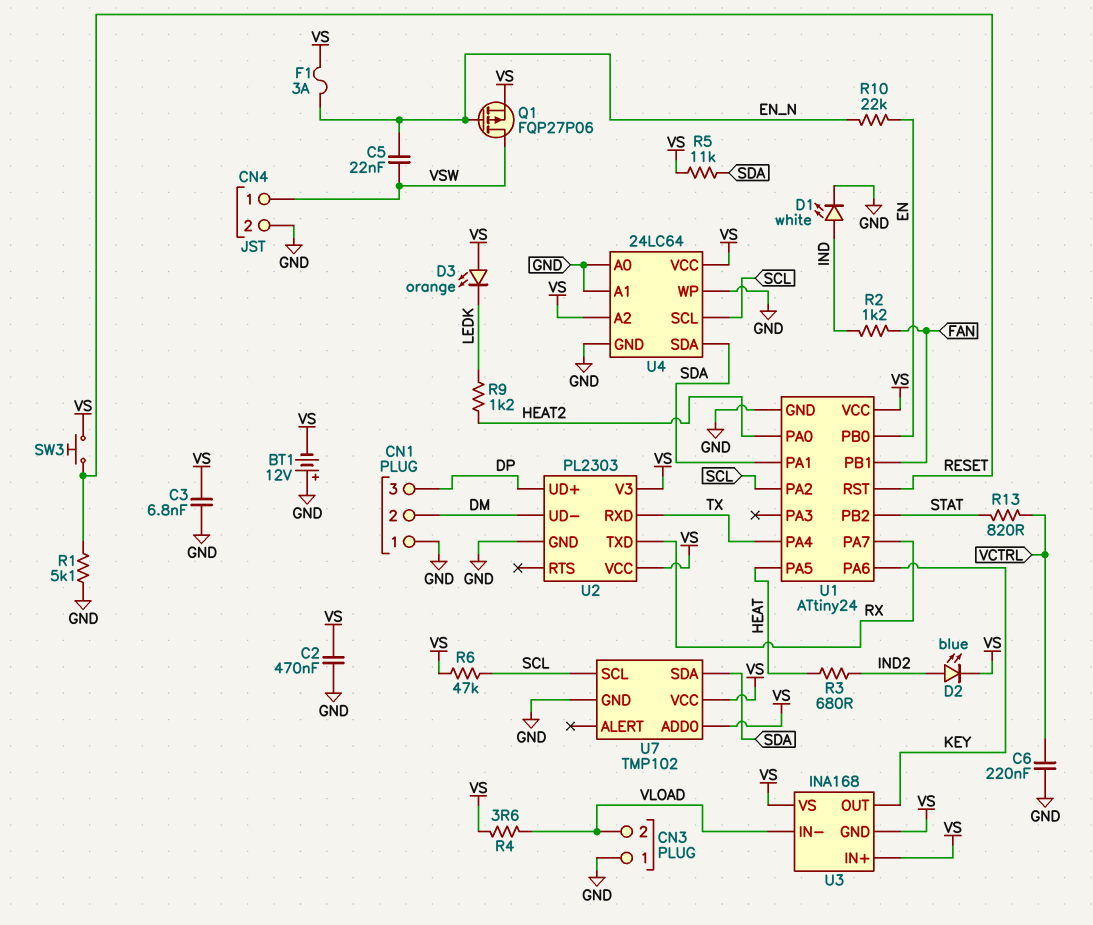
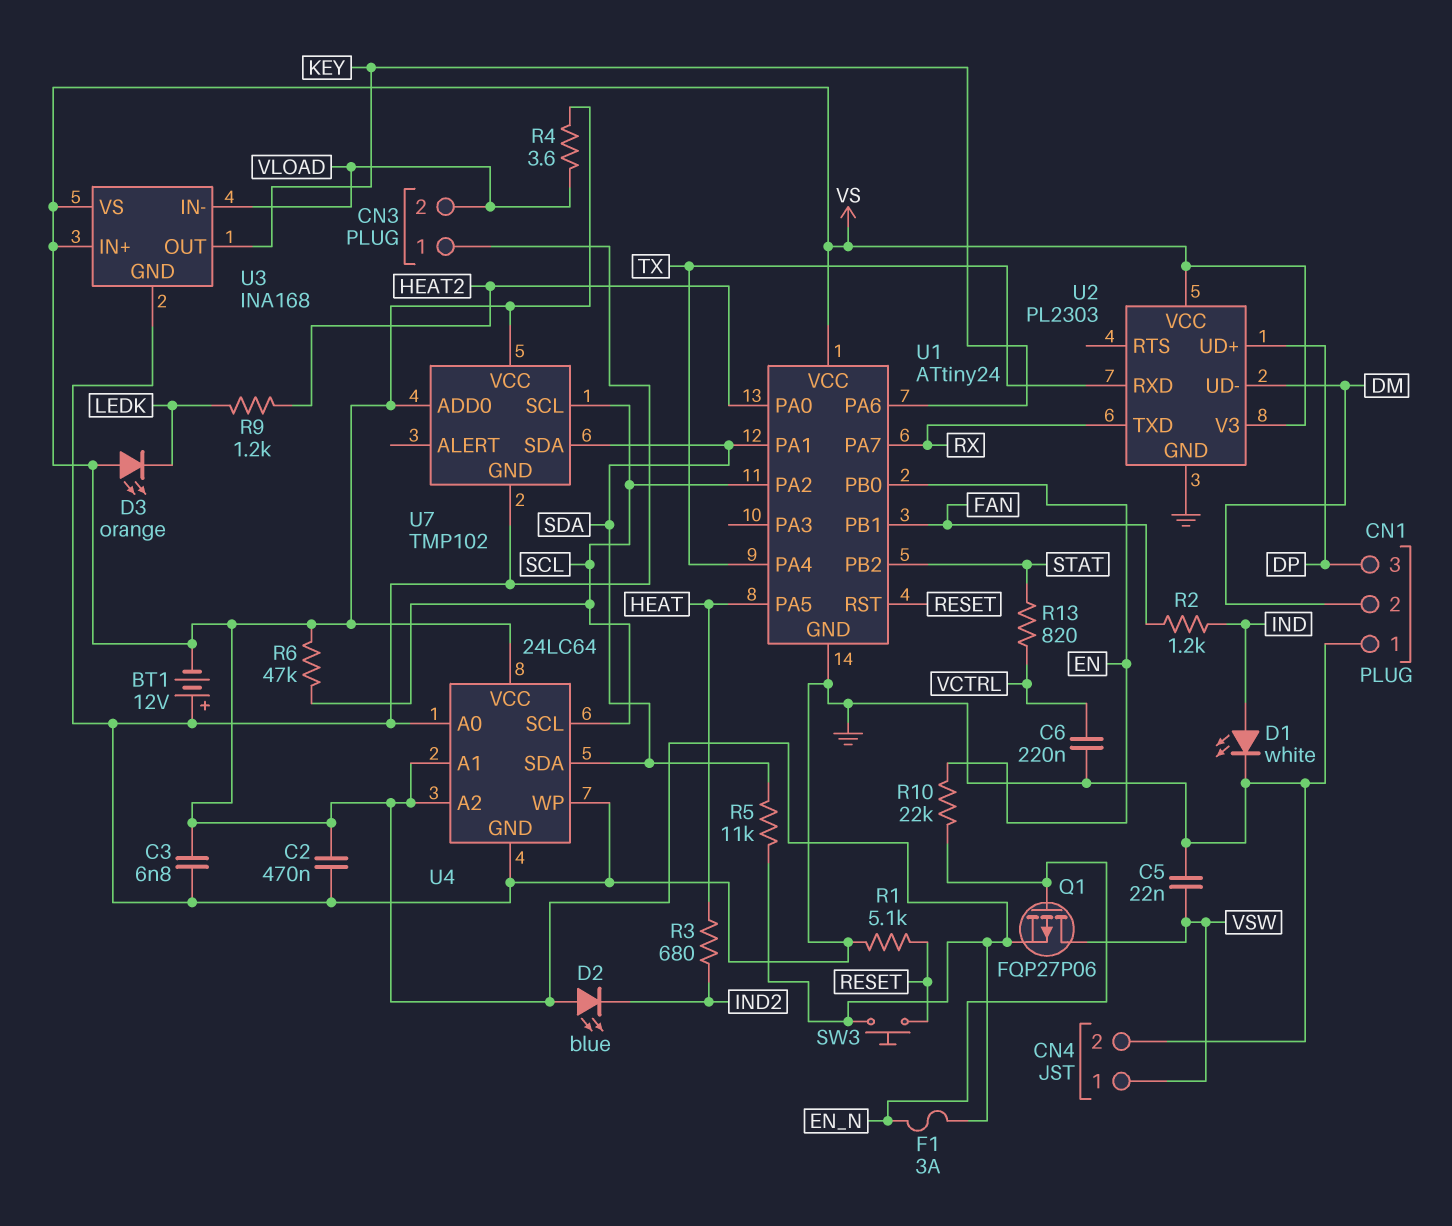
C5: 22nF (EN_N, VSW) -> 22nF (GND, VSW)
D2: LED blue (A IND2, K VS) -> LED blue (A VS, K IND2)
U3 pin GND: VS -> GND
U4 pin A1: GND -> VS

